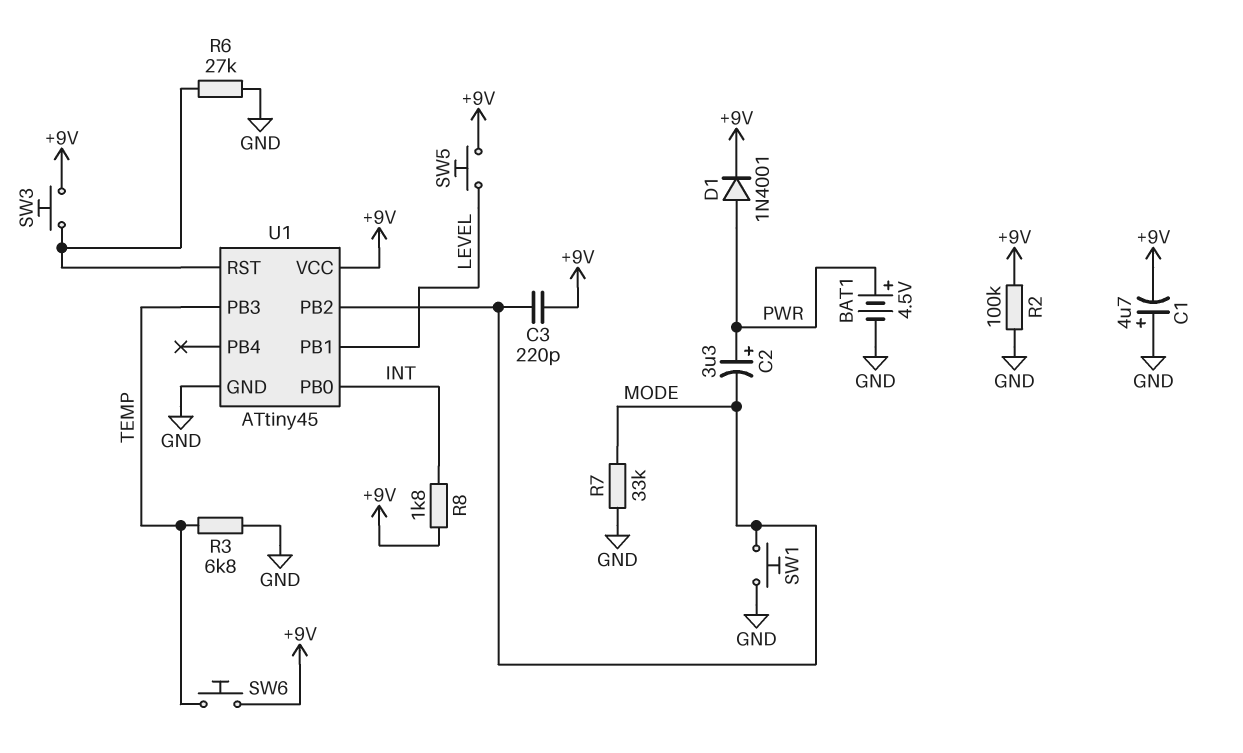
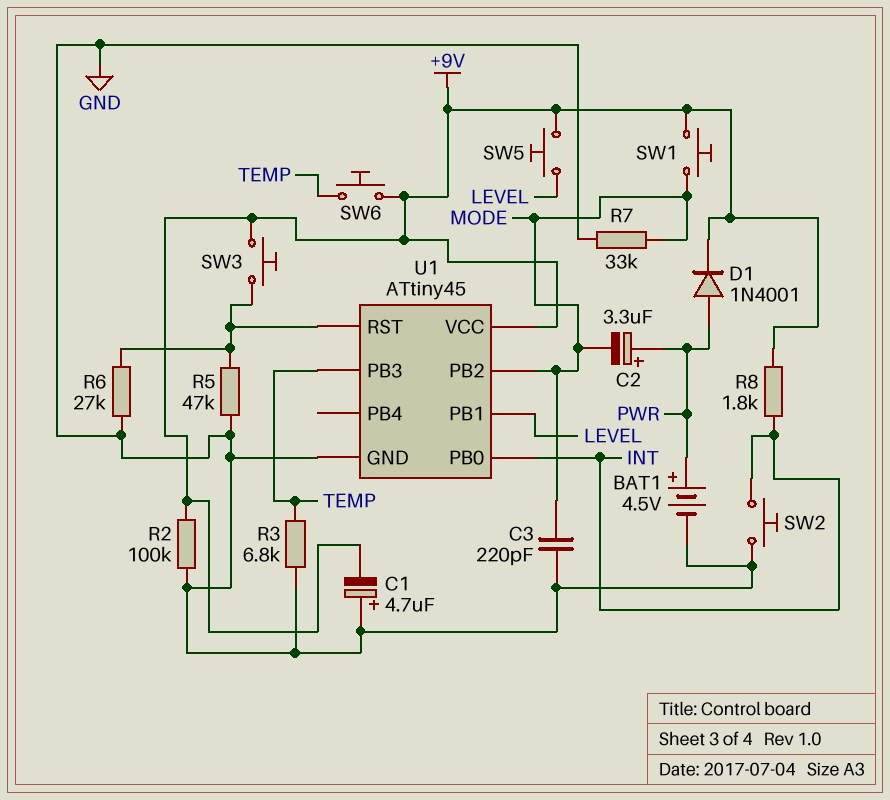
C3: 220pF (+9V, MODE) -> 220pF (GND, MODE)
R5: none -> 47k (GND, U1/RST)
SW1: button (GND, MODE) -> button (+9V, MODE)
SW2: none -> button (GND, INT)

